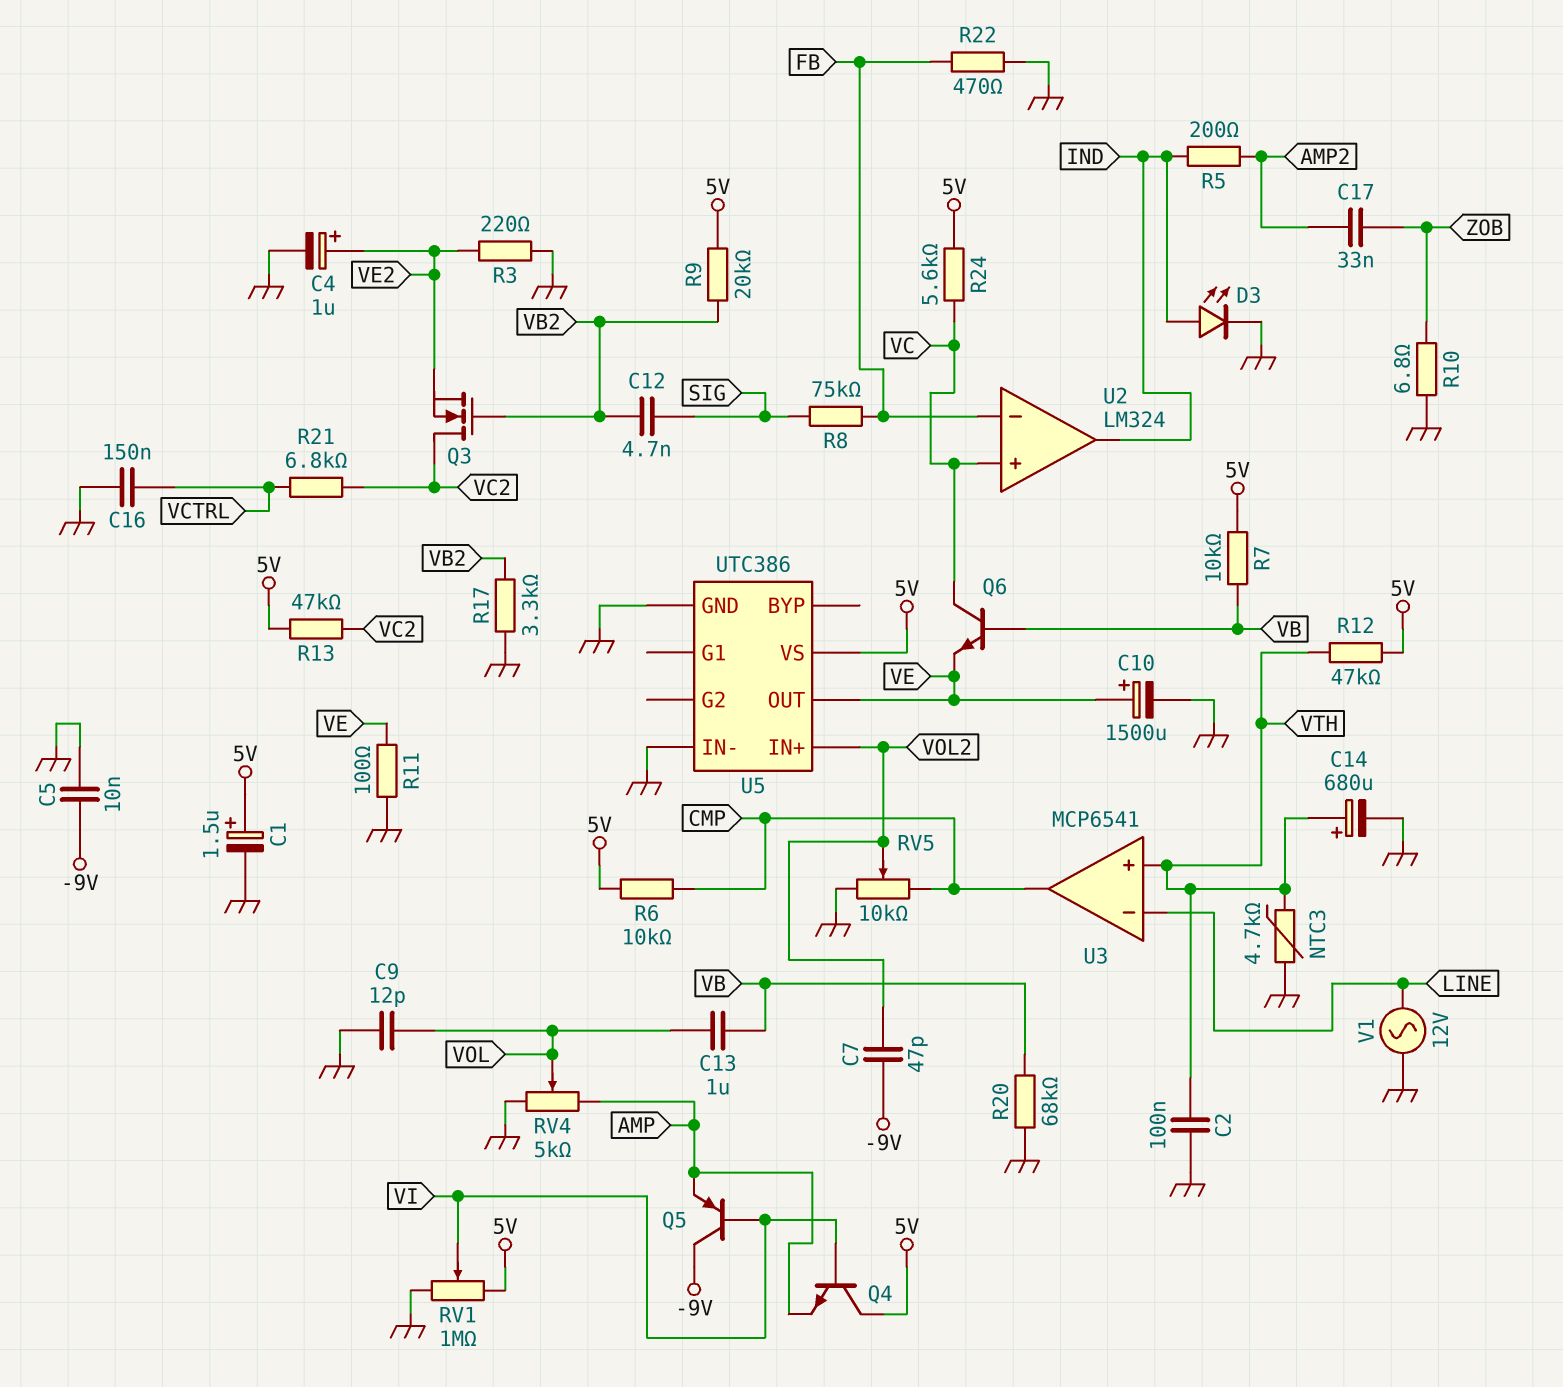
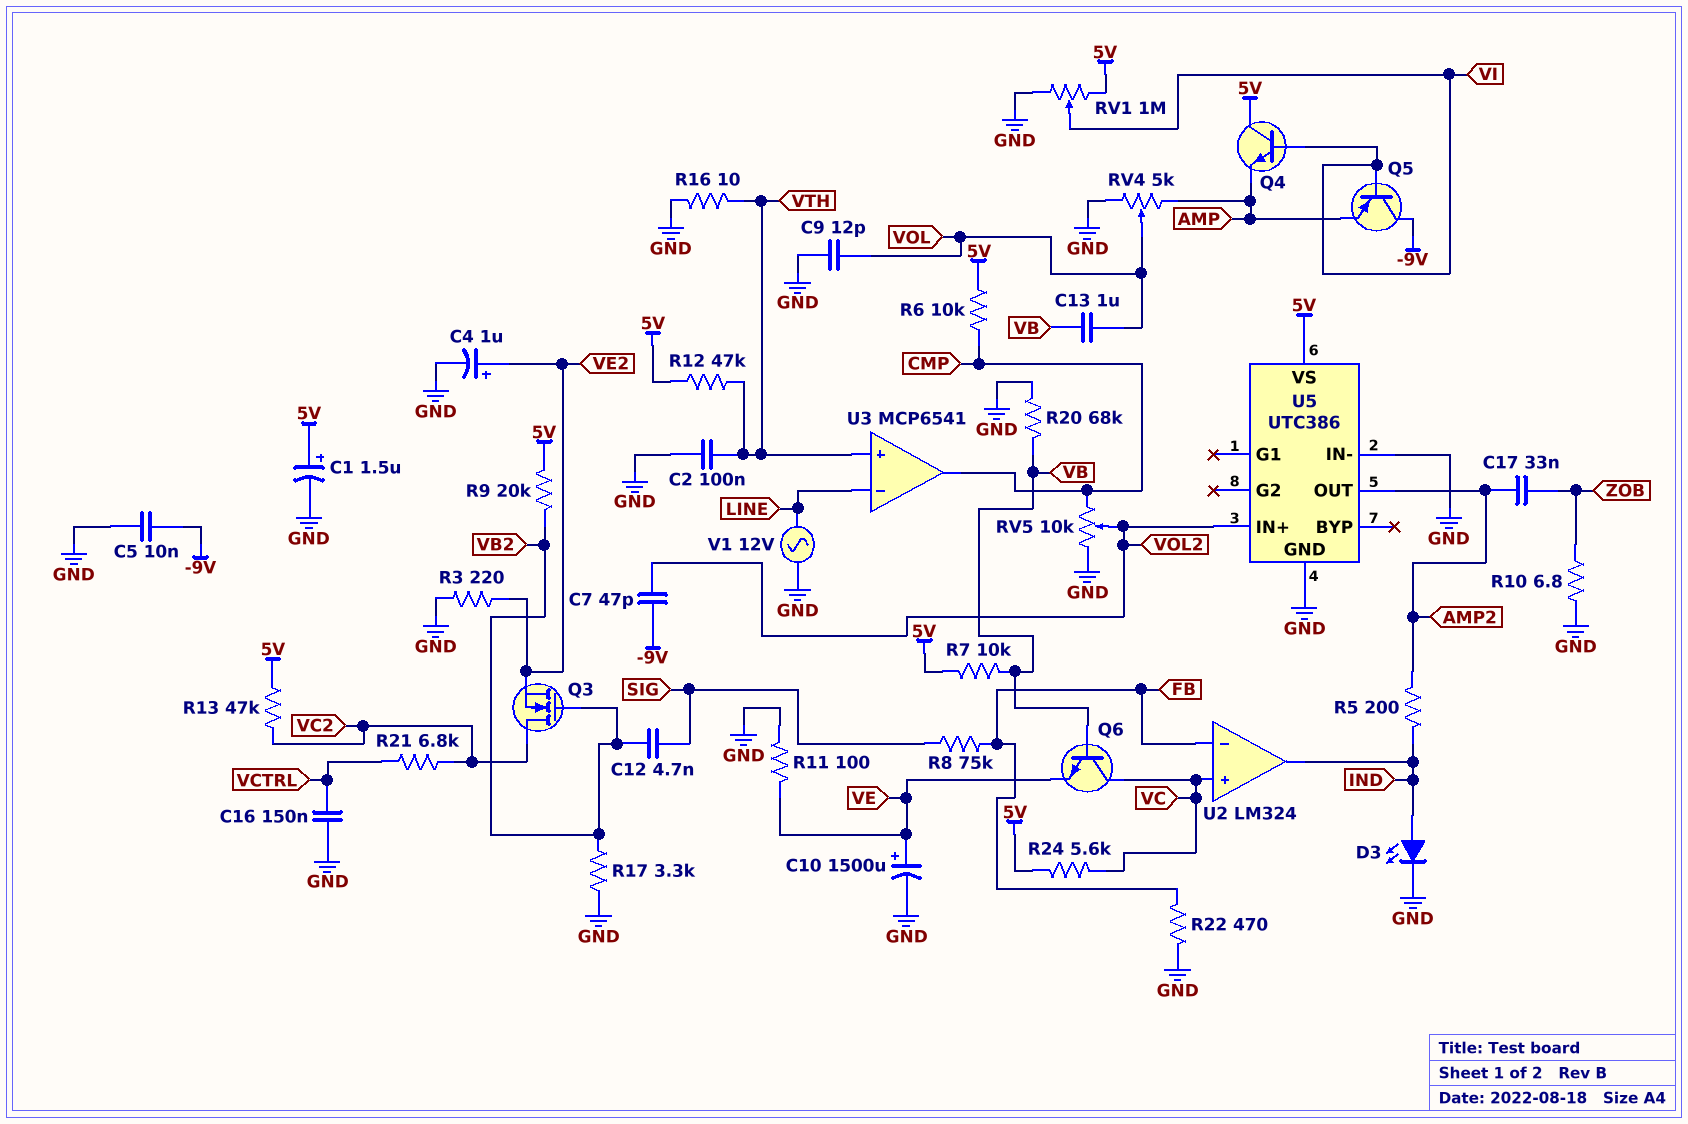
C14: 680uF (plus VTH, minus GND) -> none
NTC3: 4.7k (GND, VTH) -> none
R16: none -> 10 (GND, VTH)
U5 pin OUT: VE -> AMP2

